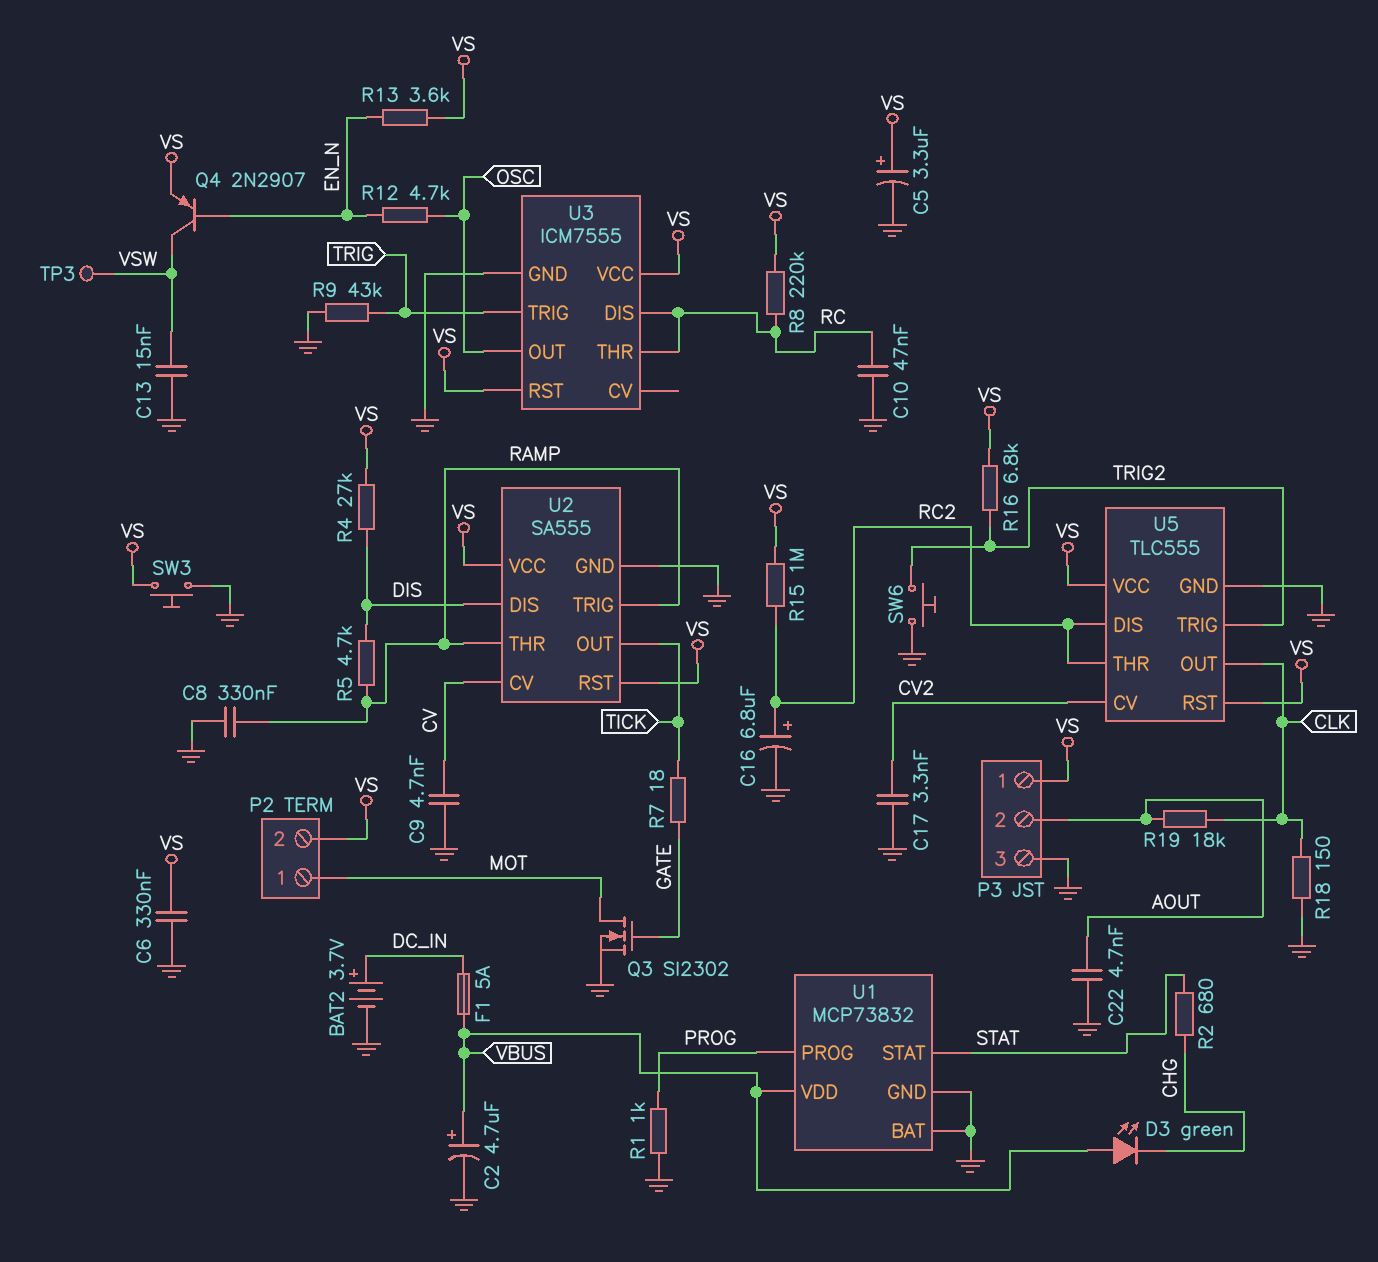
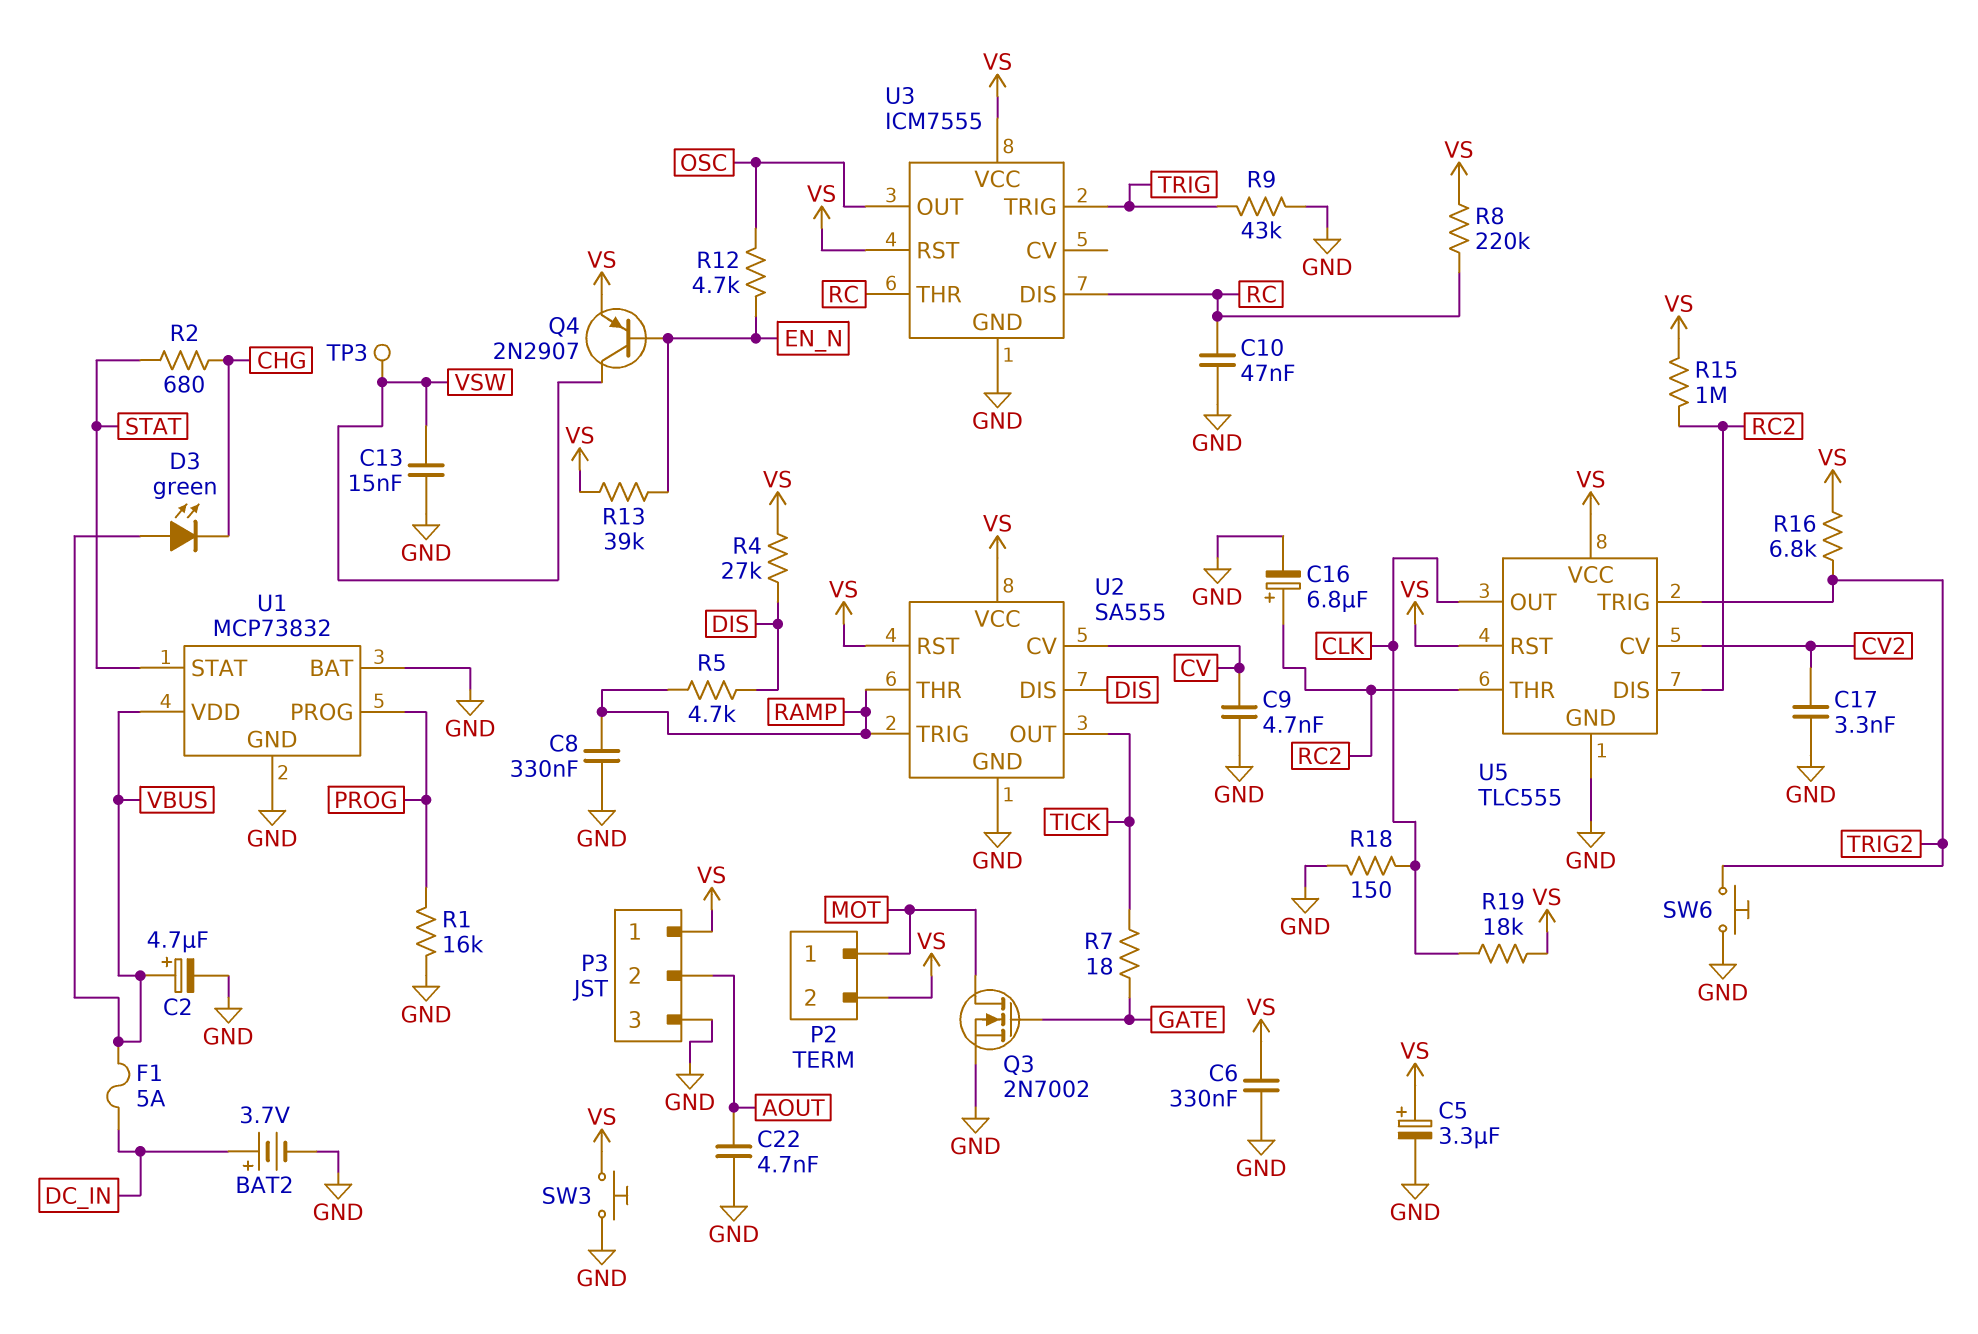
Q3: NMOS SI2302 (G GATE, D MOT, S GND) -> NMOS 2N7002 (G GATE, D MOT, S GND)
R1: 1k (GND, PROG) -> 16k (GND, PROG)
R13: 3.6k (EN_N, VS) -> 39k (EN_N, VS)
R19: 18k (AOUT, CLK) -> 18k (CLK, VS)

